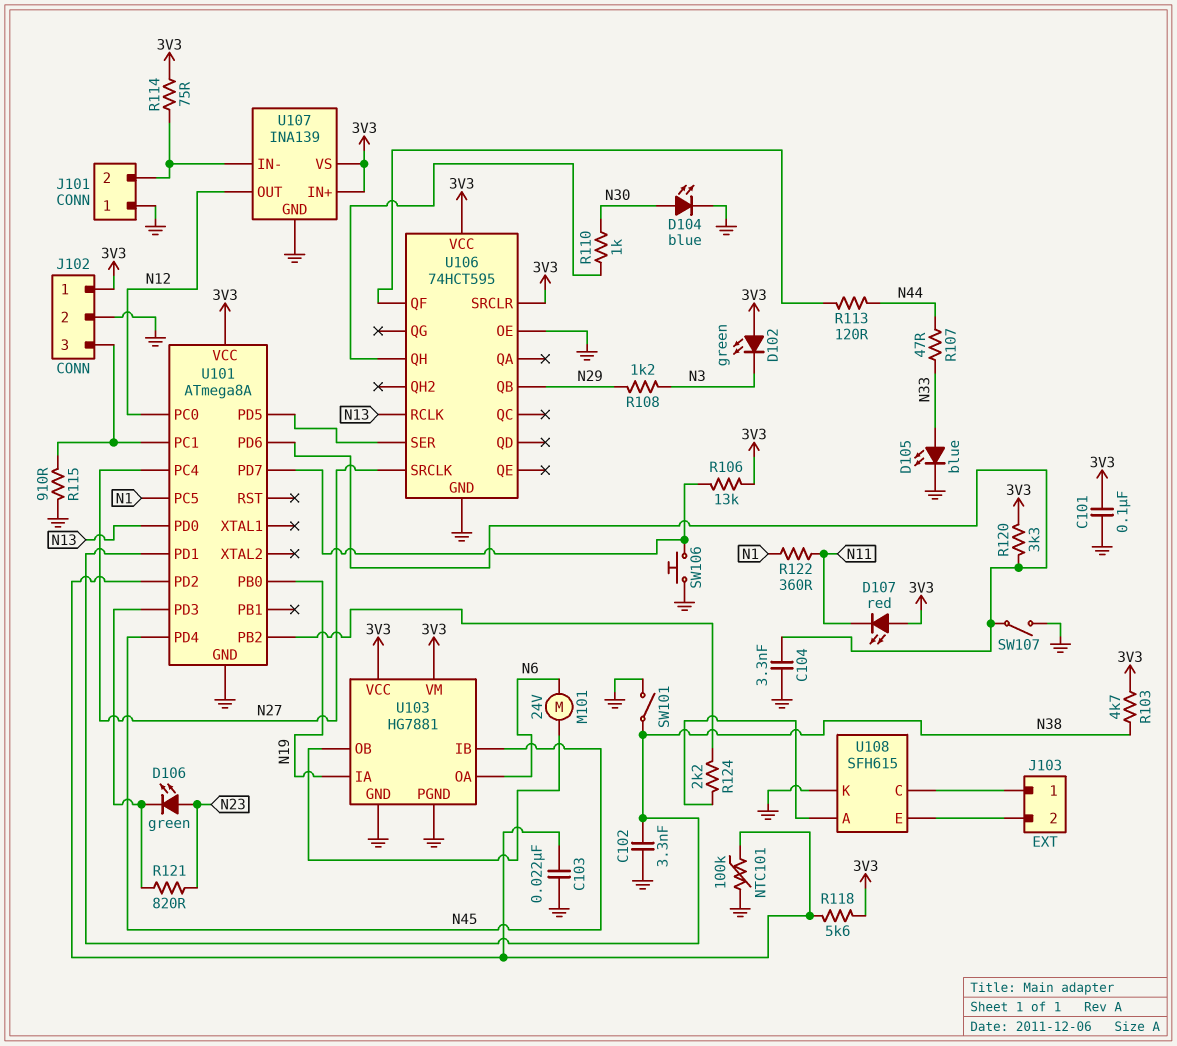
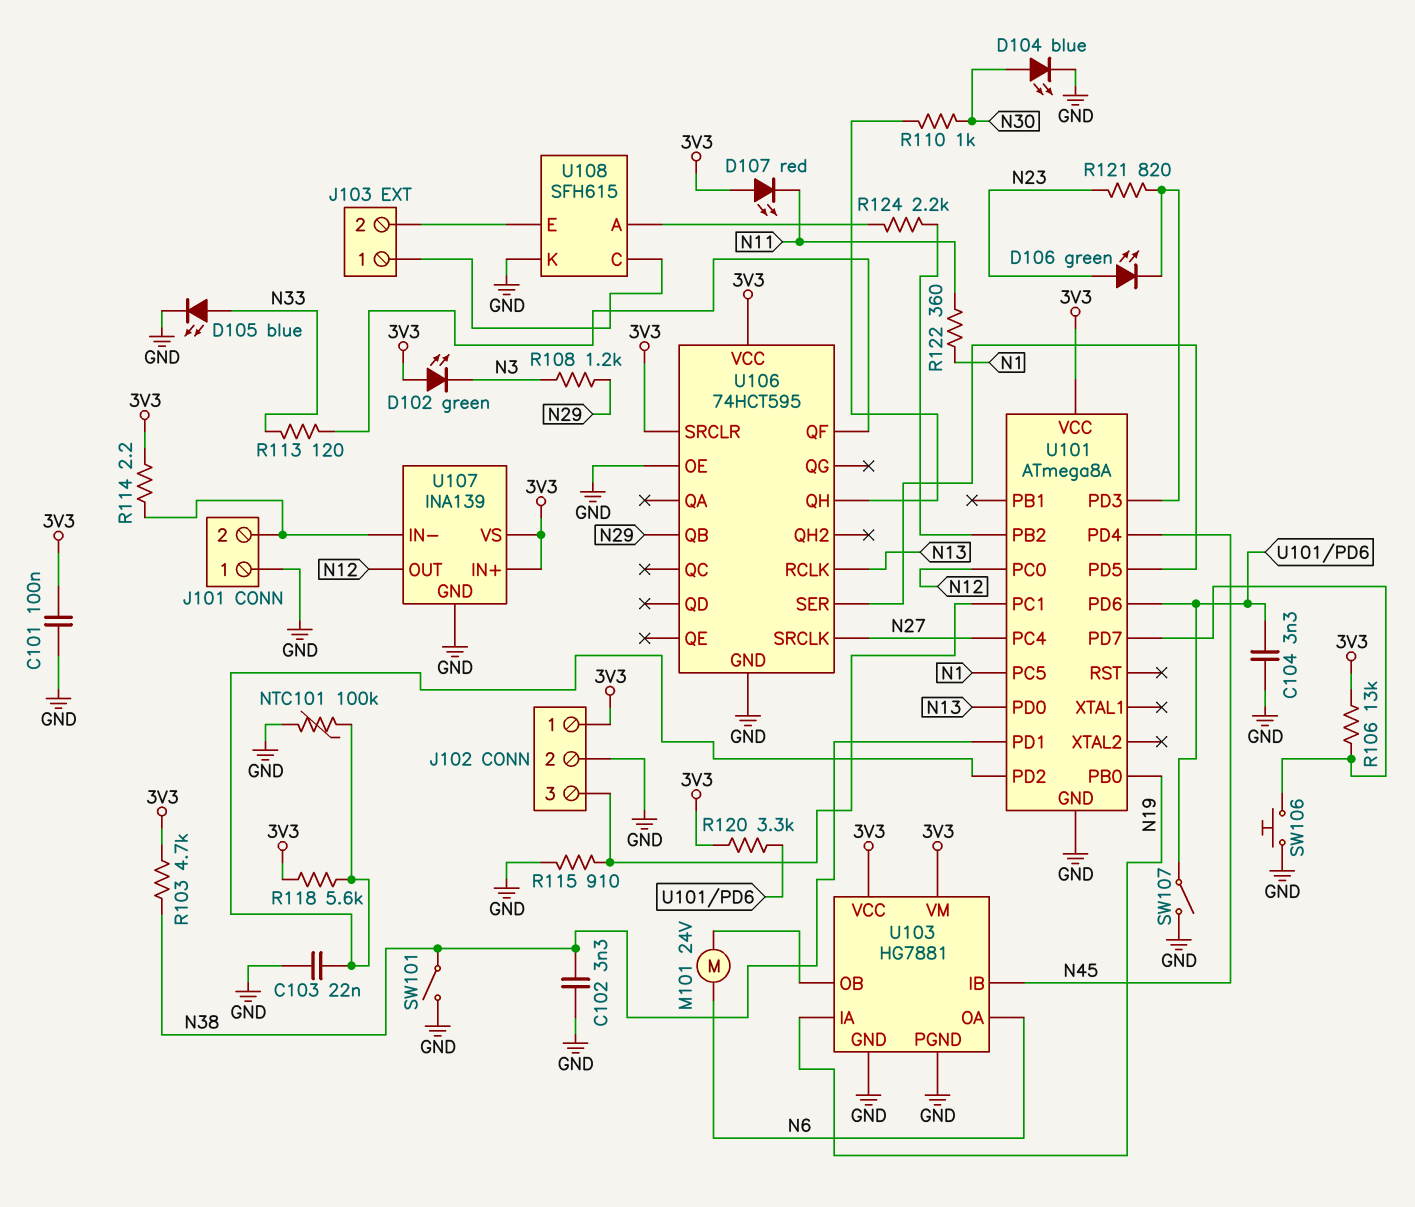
R107: 47 (N33, N44) -> none
R113: 120 (N44, U106/QF) -> 120 (N33, U106/QF)
R114: 75 (3V3, J101/2) -> 2.2 (3V3, J101/2)

